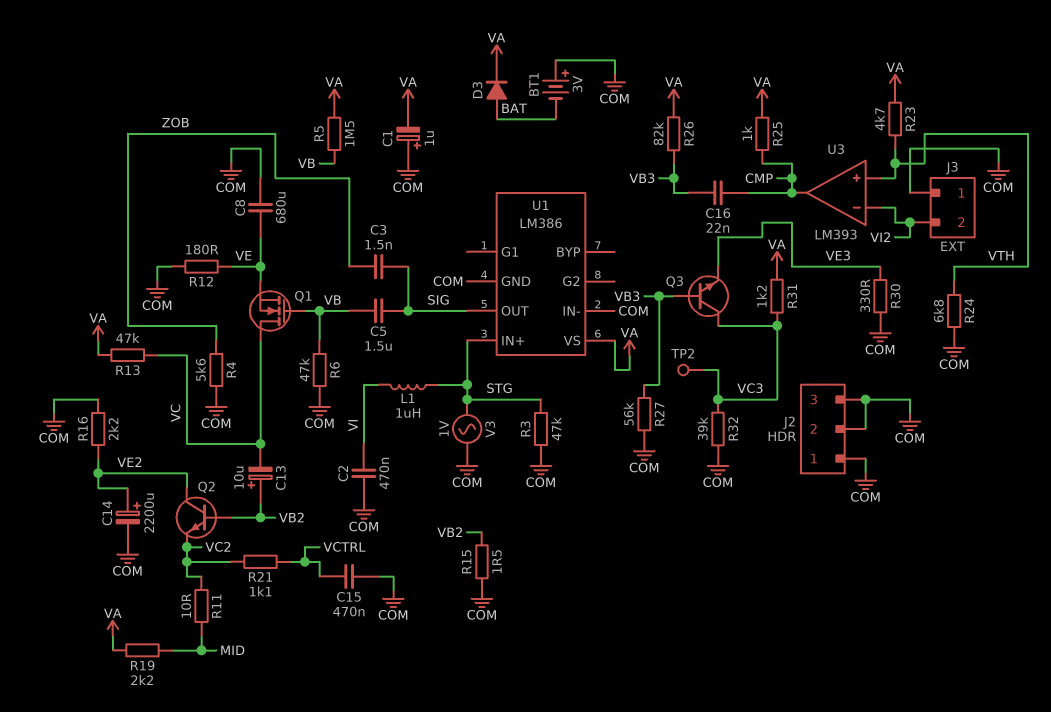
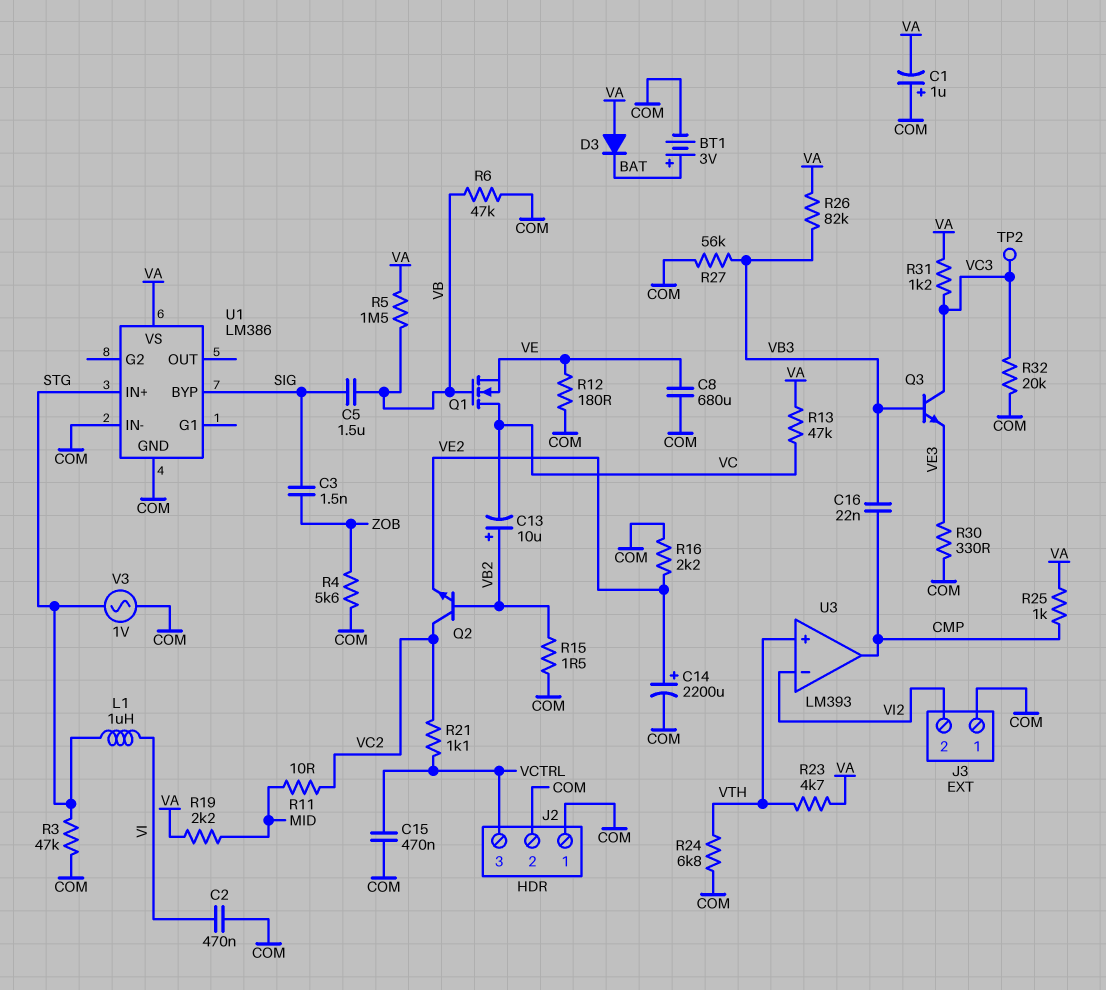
BT1: 3V (plus COM, minus BAT) -> 3V (plus BAT, minus COM)
D3: diode (A BAT, K VA) -> diode (A VA, K BAT)
J2 pin 3: COM -> VCTRL
Q2: NPN (B VB2, C VE2, E VC2) -> NPN (B VB2, C VC2, E VE2)
R32: 39k (COM, VC3) -> 20k (COM, VC3)
U1 pin BYP: none -> SIG
U1 pin OUT: SIG -> none

